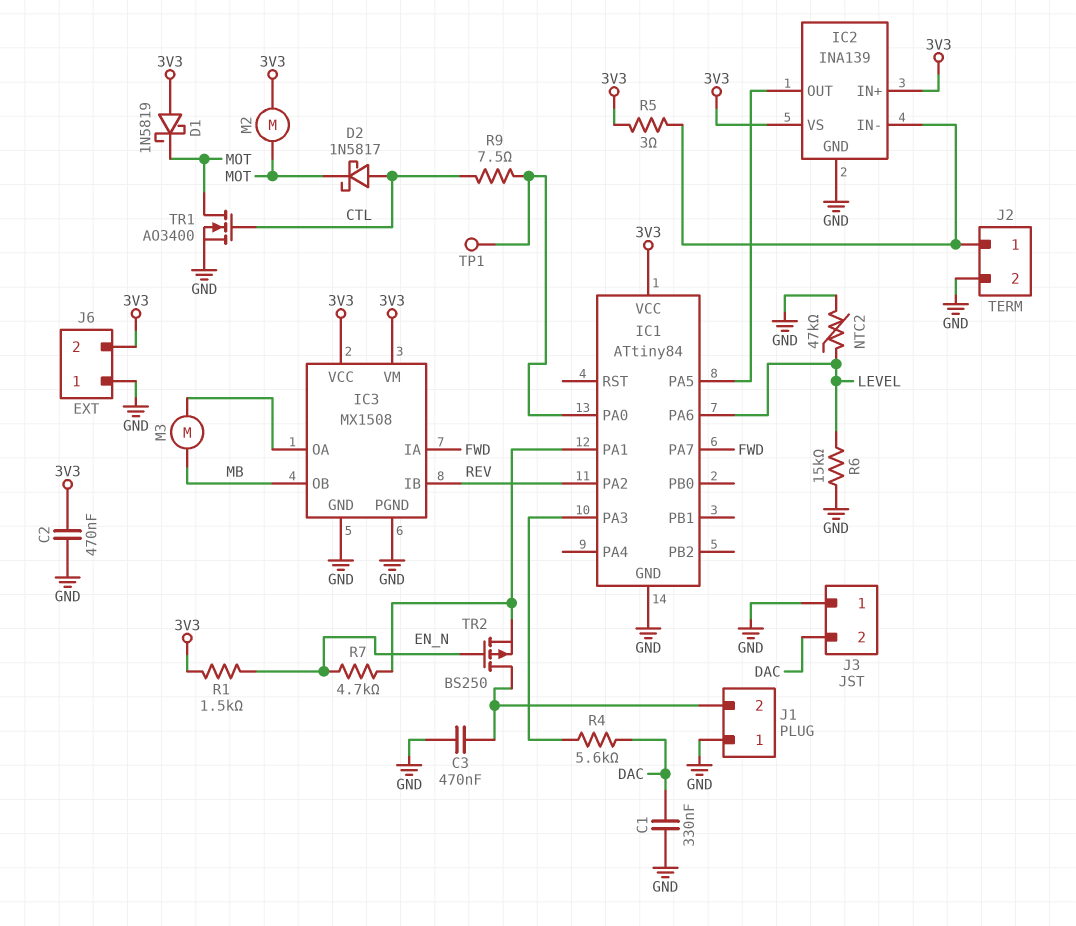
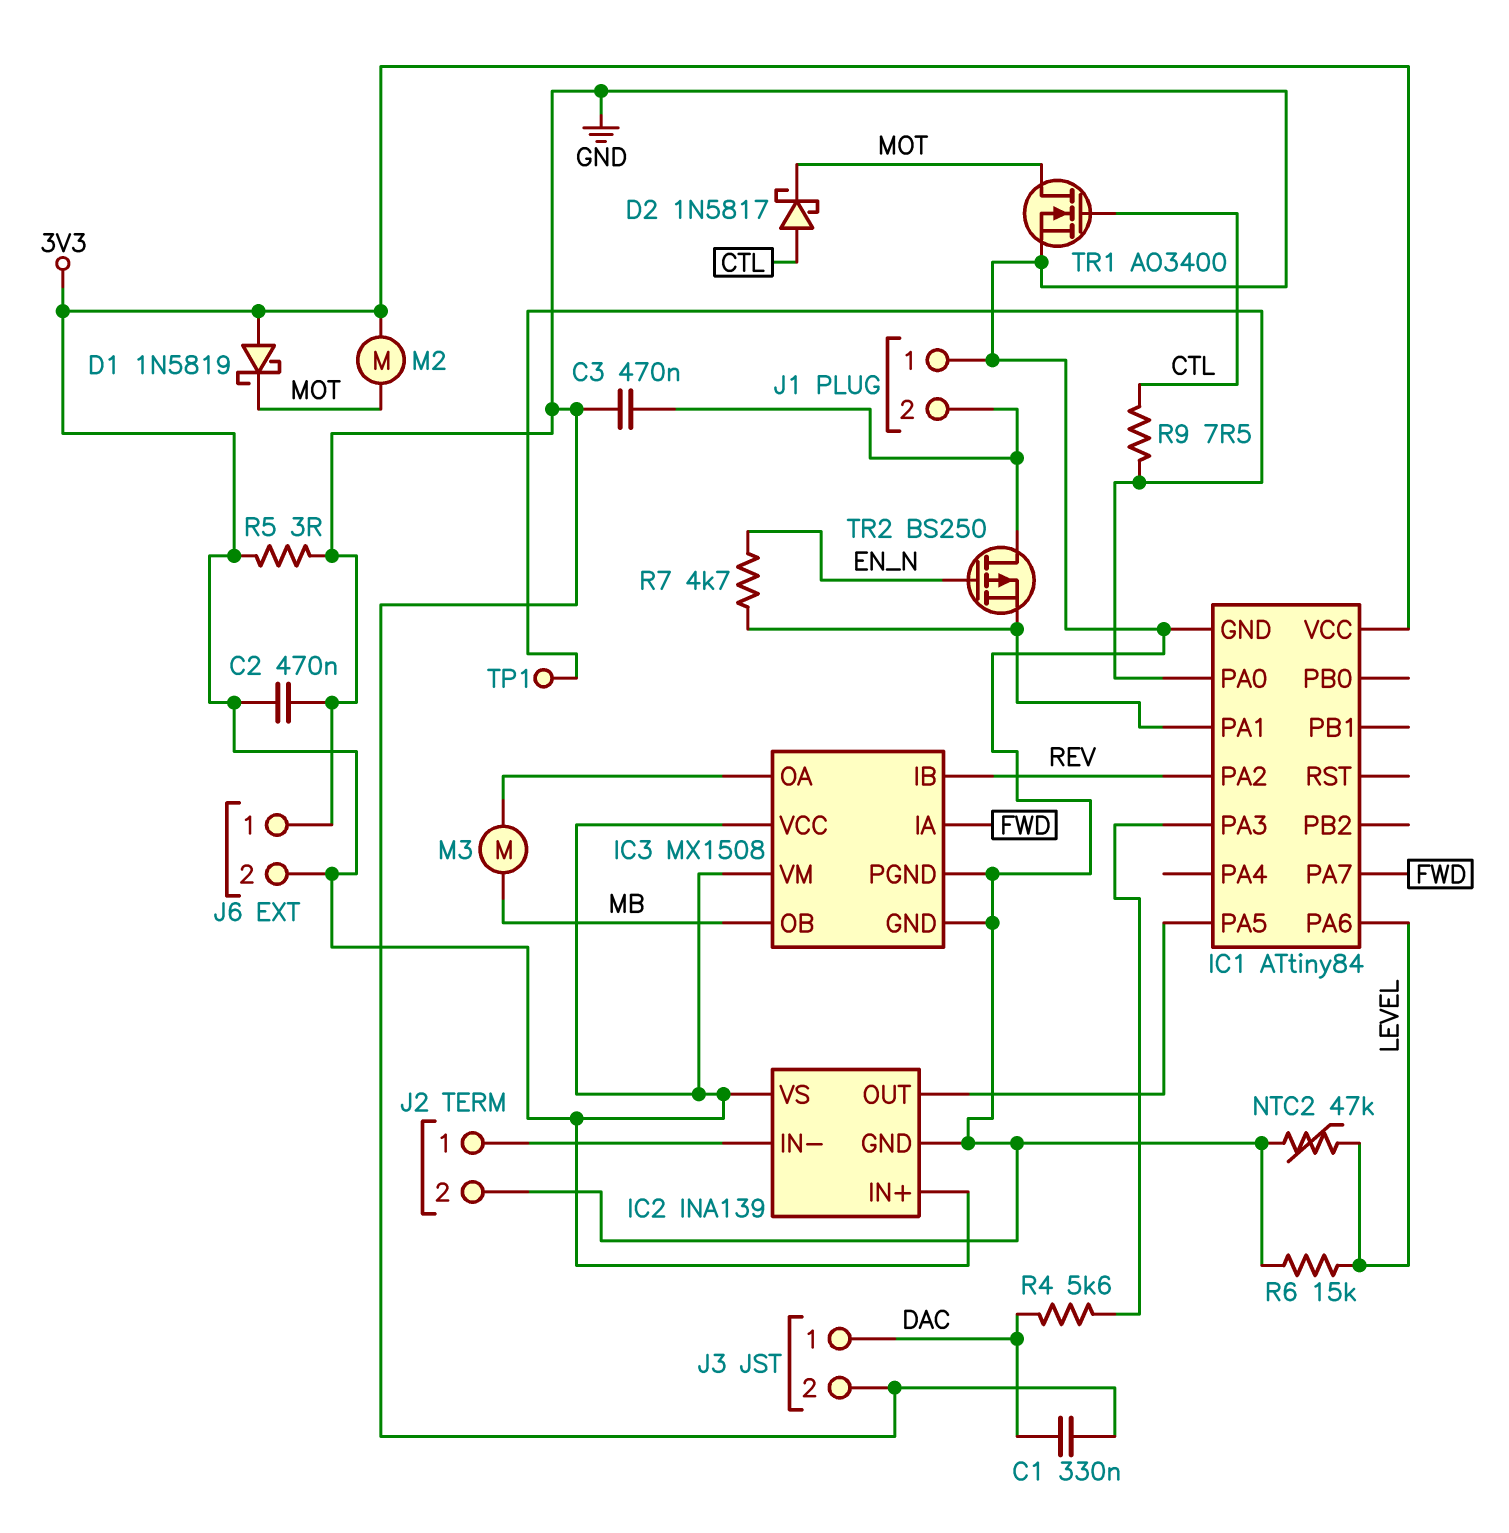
J3 pin 1: GND -> DAC
J3 pin 2: DAC -> GND
R1: 1.5k (3V3, EN_N) -> none
R5: 3 (3V3, IC2/IN-) -> 3 (3V3, GND)

